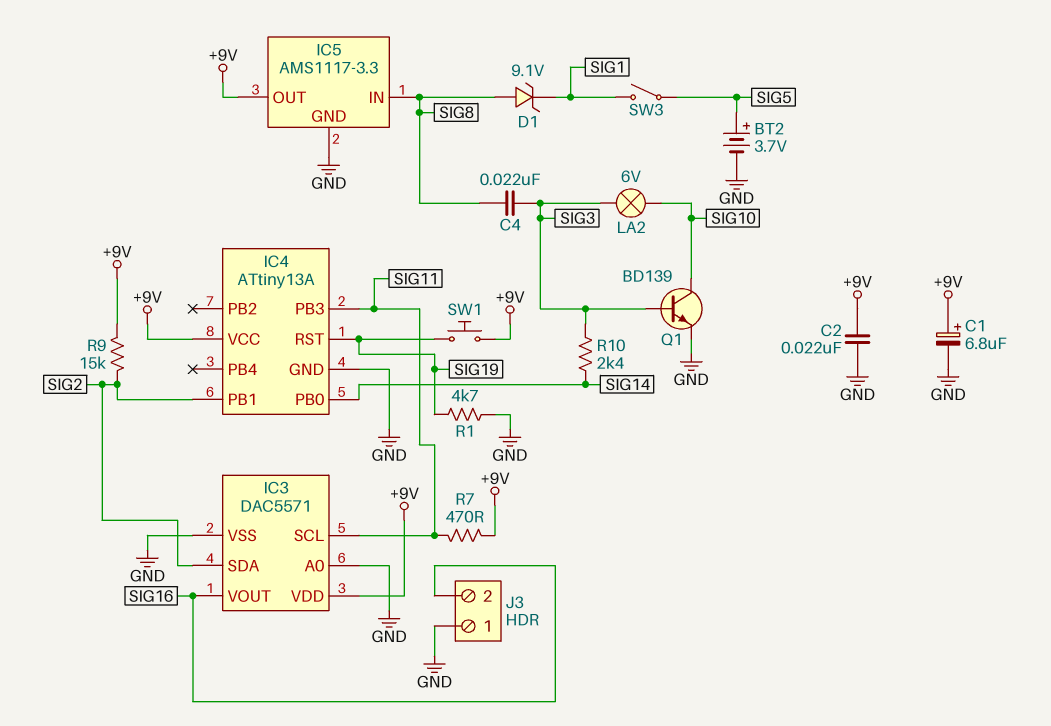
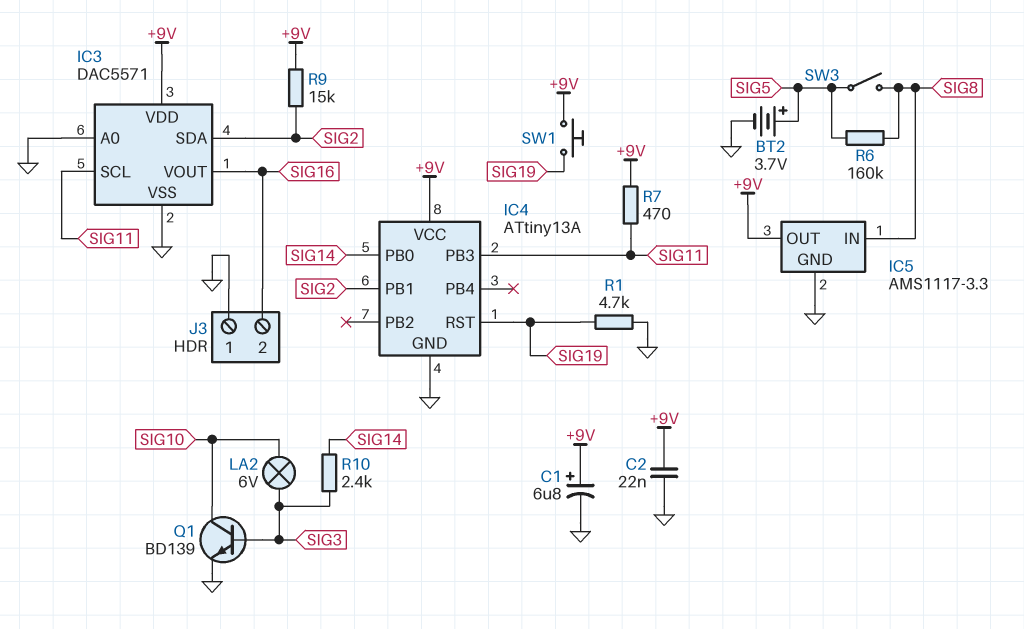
C4: 22nF (SIG3, SIG8) -> none
D1: zener 9.1V (A SIG8, K SIG1) -> none
R6: none -> 160k (SIG5, SIG8)
SW3: switch (SIG1, SIG5) -> switch (SIG5, SIG8)

